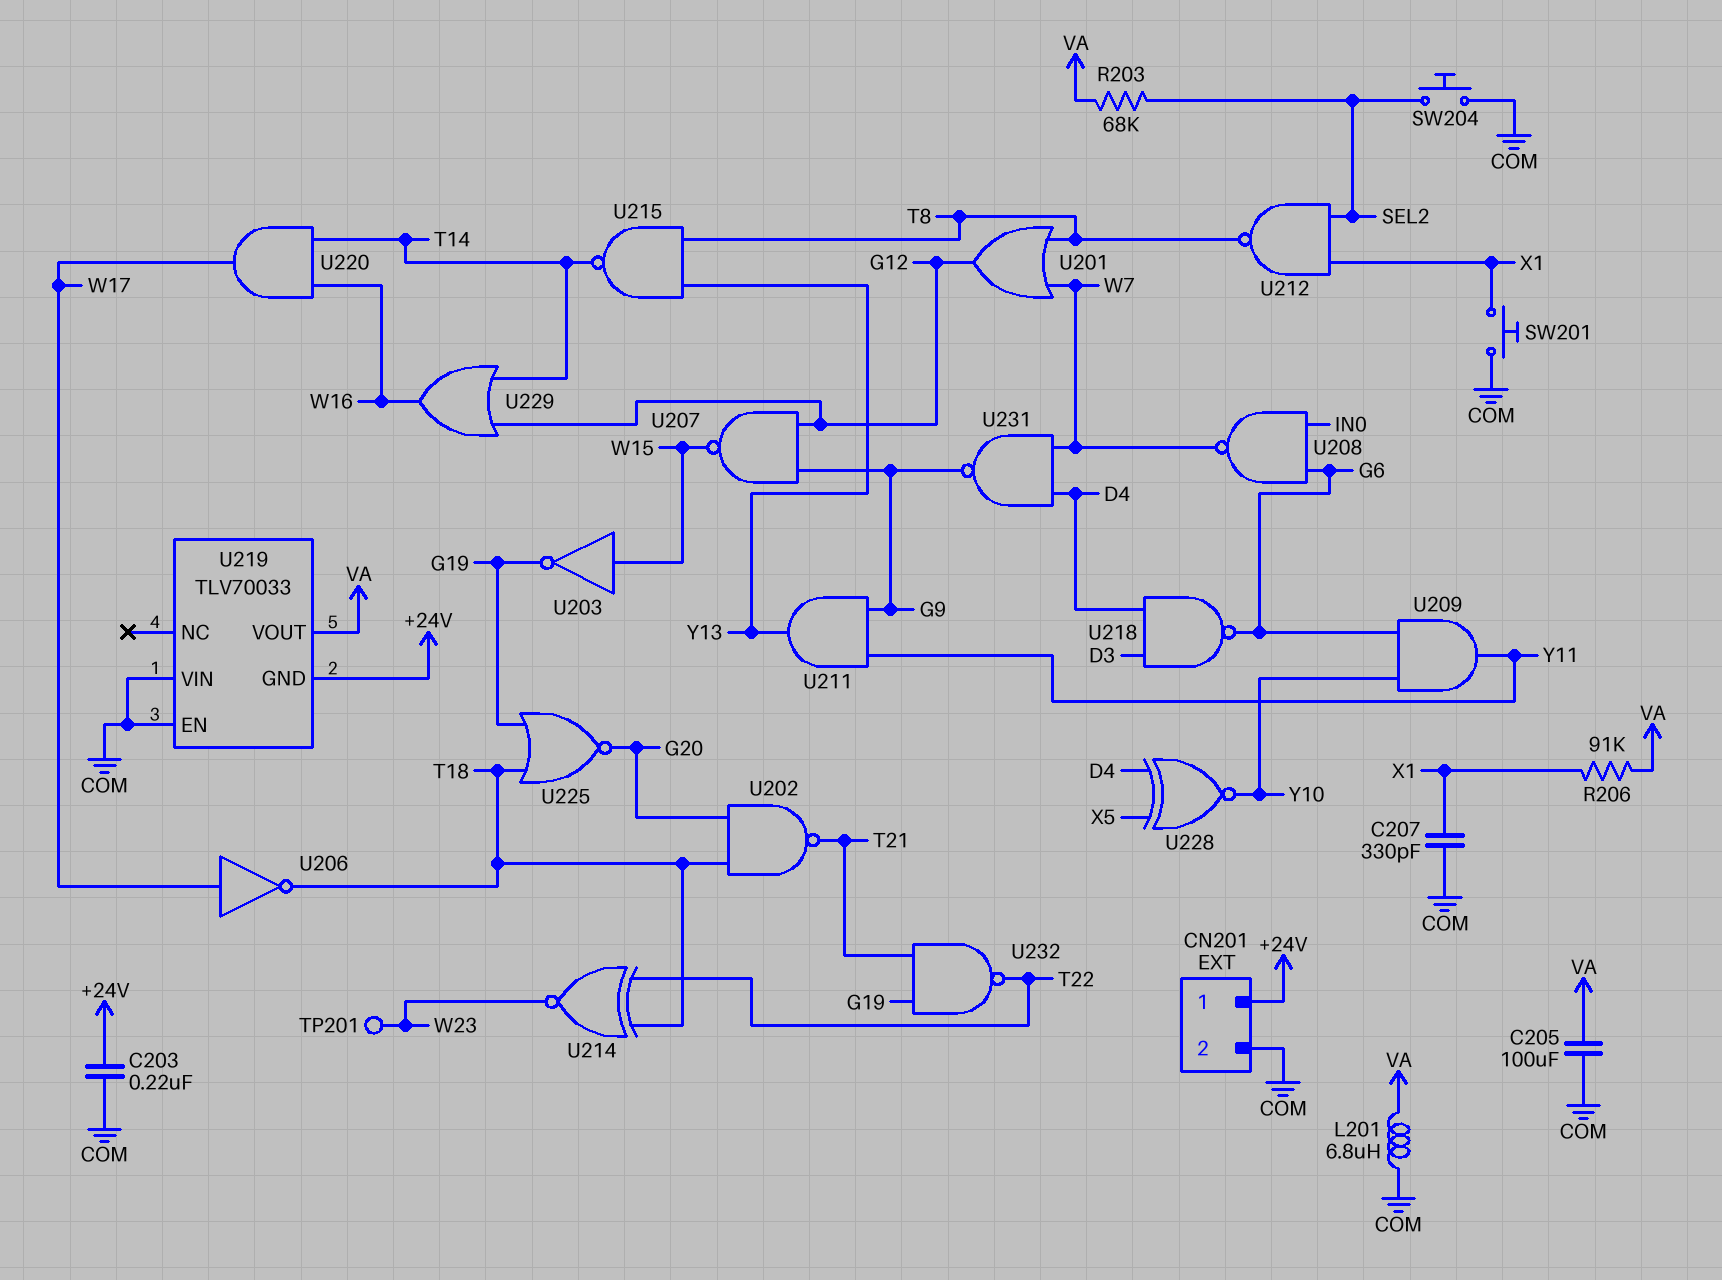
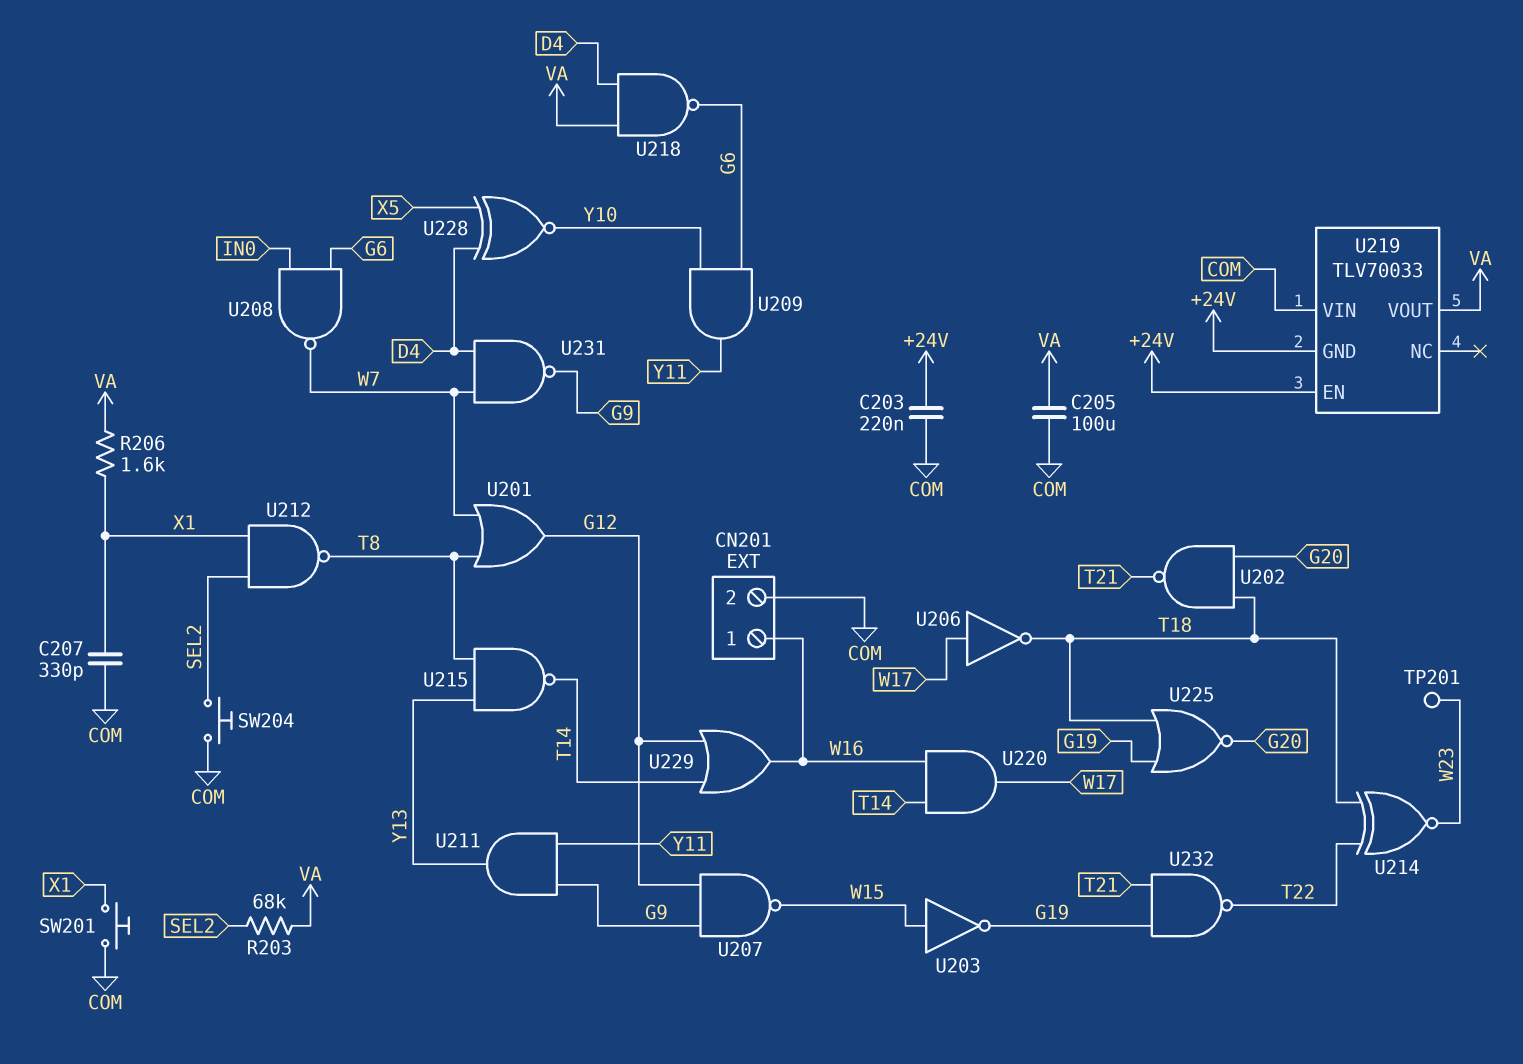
CN201 pin 1: +24V -> W16
L201: 6.8uH (COM, VA) -> none
R206: 91k (VA, X1) -> 1.6k (VA, X1)
U218: NAND (in D3, in D4, out G6) -> NAND (in D4, in VA, out G6)
U219 pin EN: COM -> +24V

